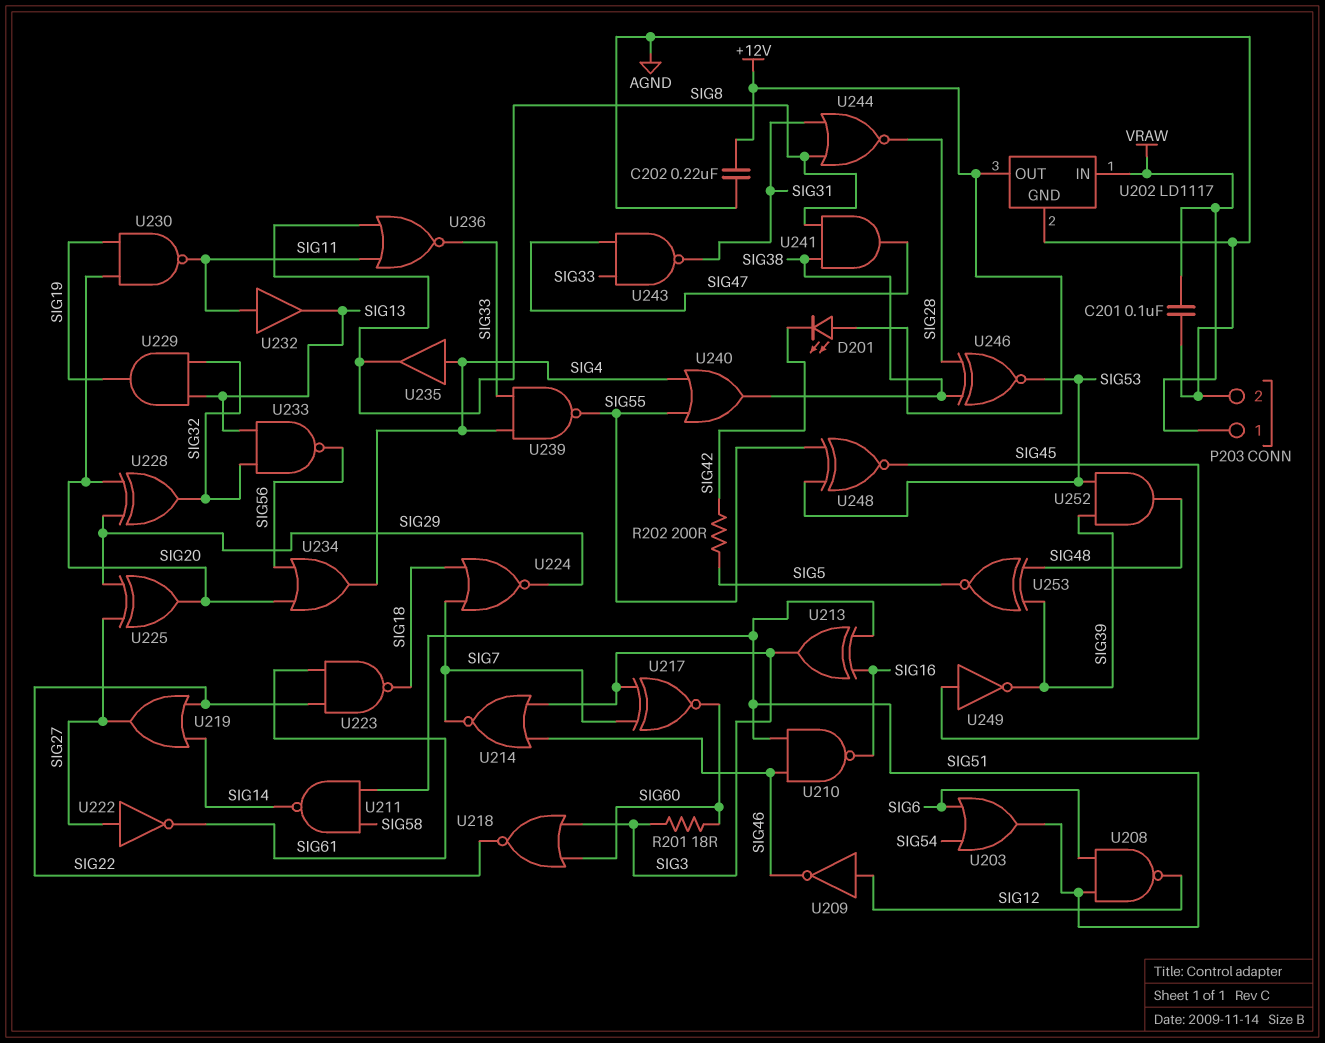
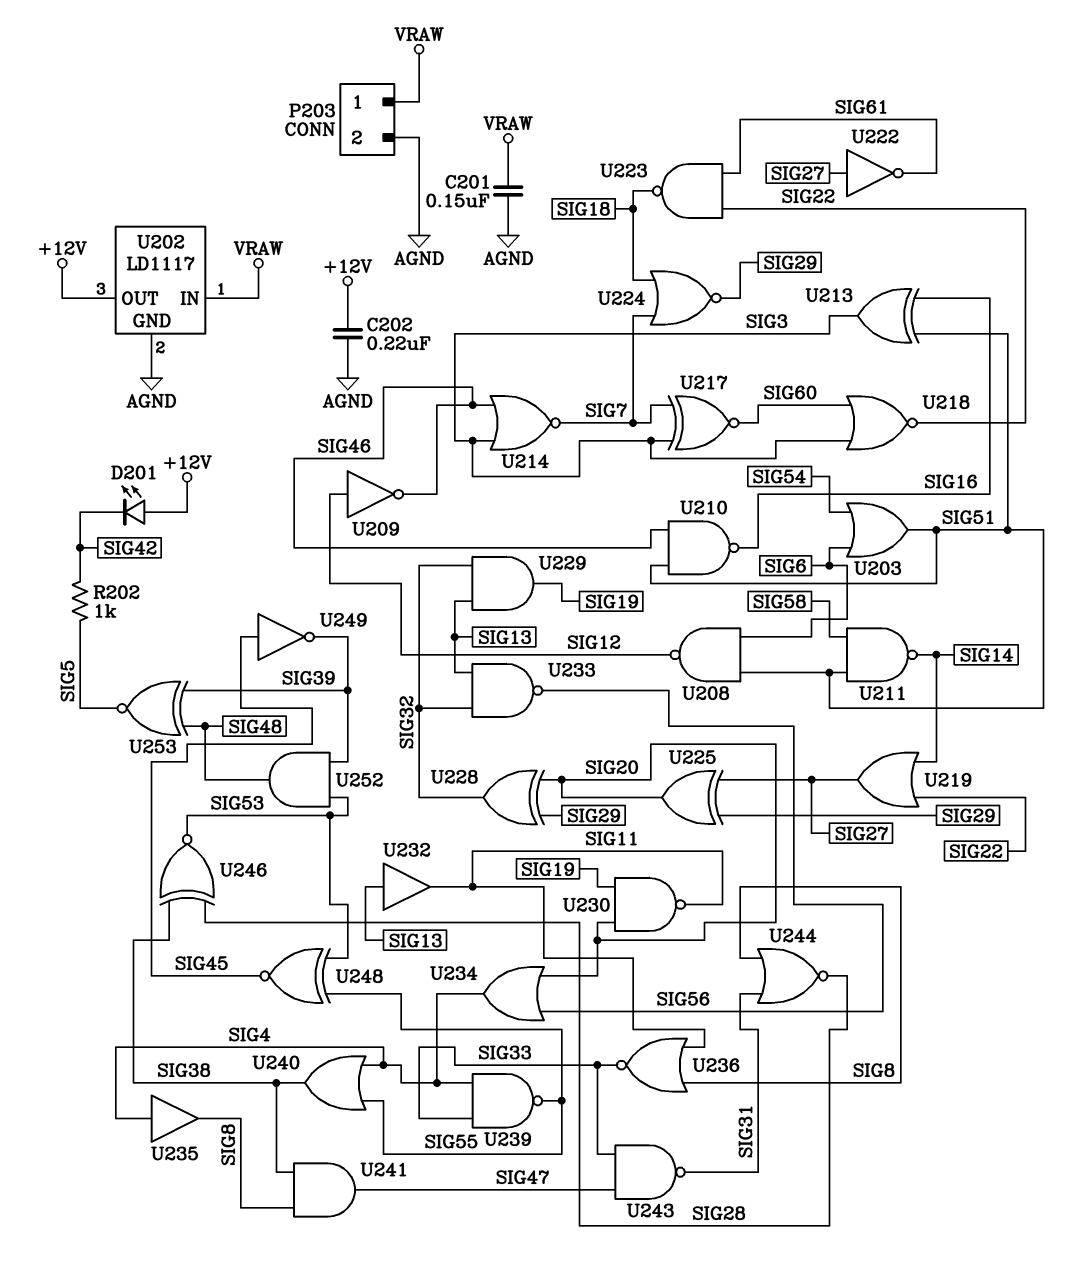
C201: 100nF (AGND, VRAW) -> 150nF (AGND, VRAW)
R201: 18 (SIG3, SIG60) -> none
R202: 200 (SIG5, SIG42) -> 1k (SIG5, SIG42)
U232: buffer (in SIG11, out SIG13) -> buffer (in SIG13, out SIG11)

